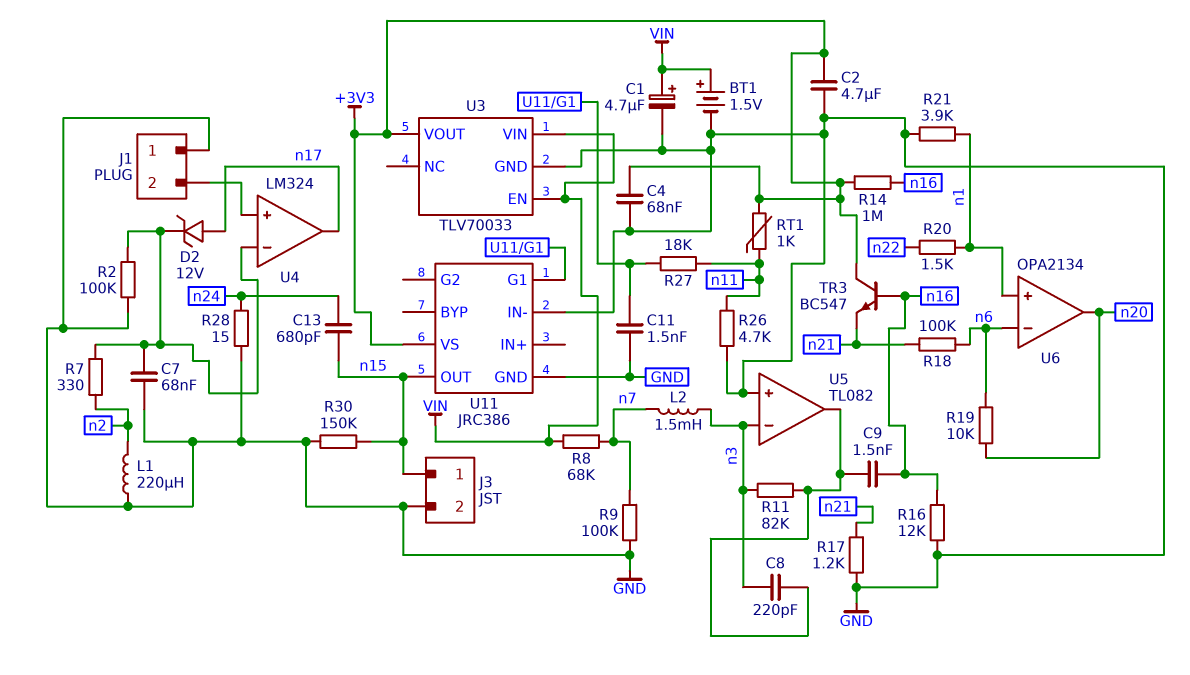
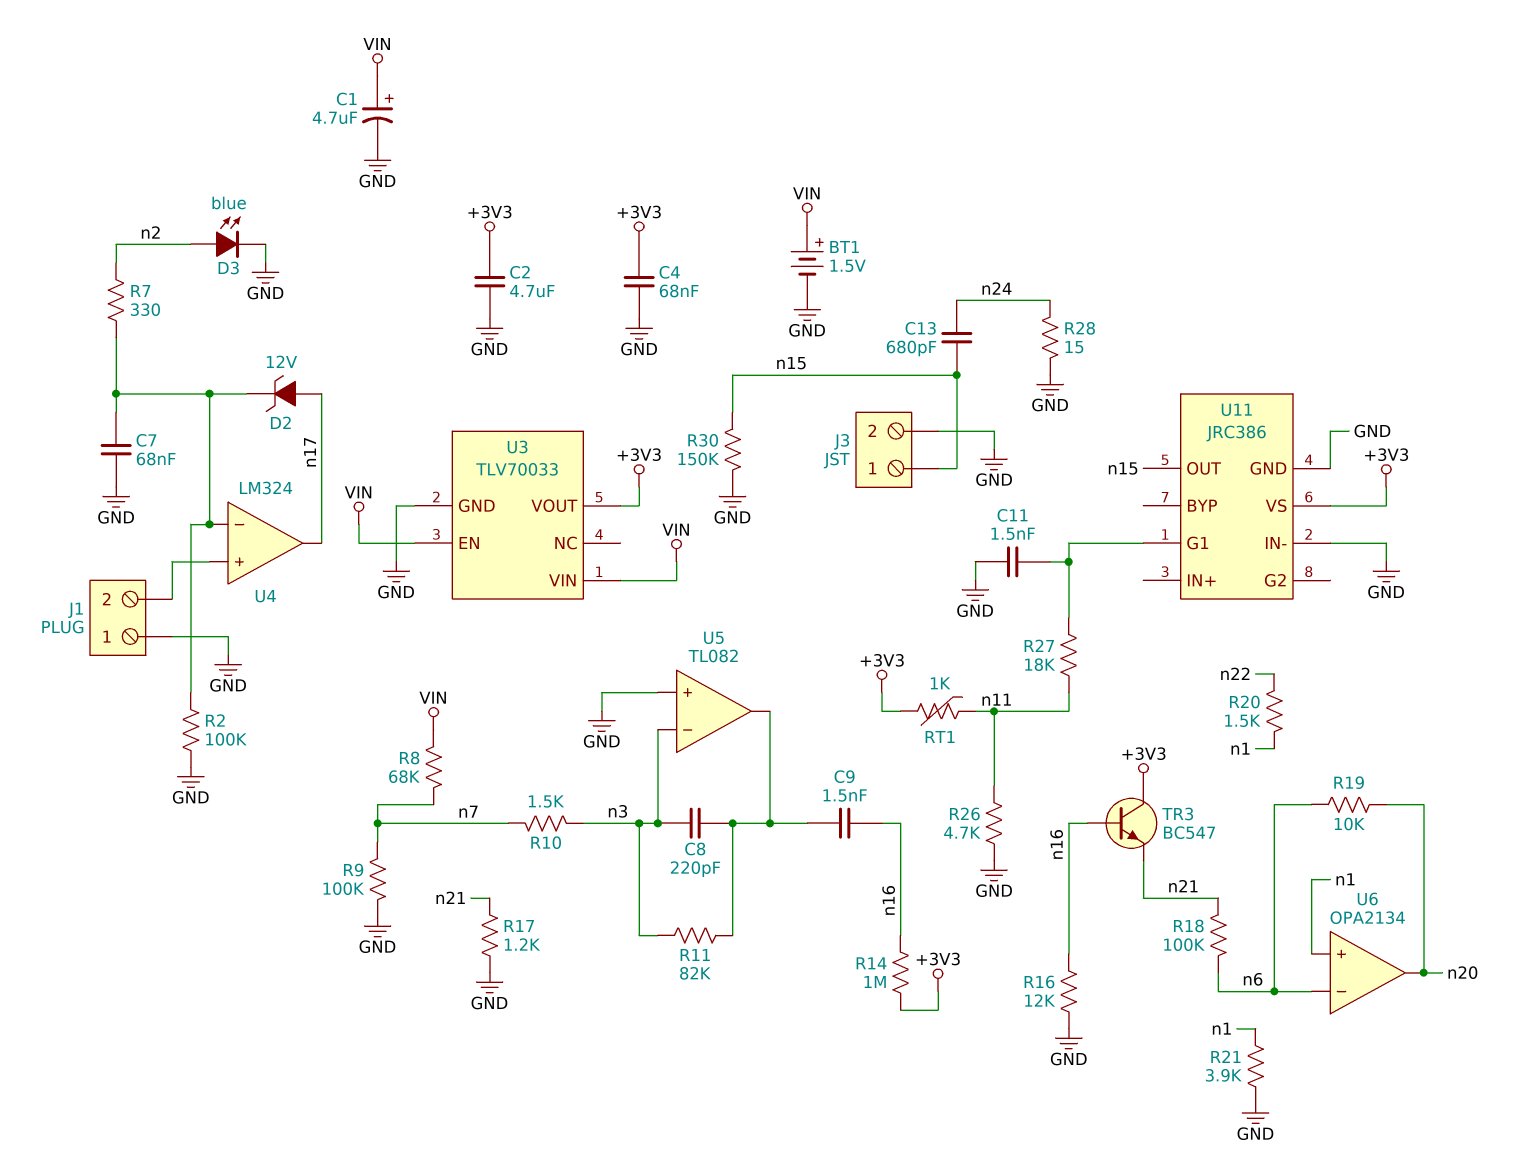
D3: none -> LED blue (A n2, K GND)
L1: 220uH (GND, n2) -> none
L2: 1.5mH (n3, n7) -> none
R10: none -> 1.5k (n3, n7)

